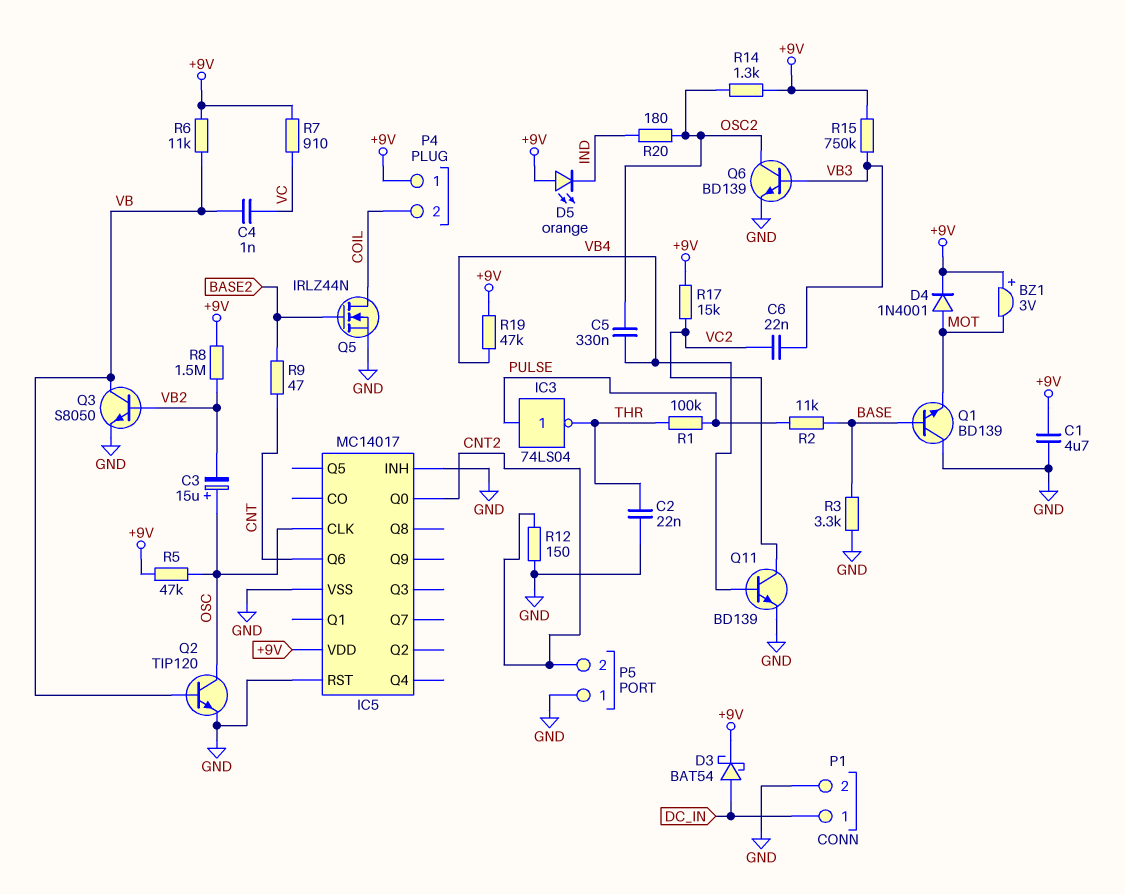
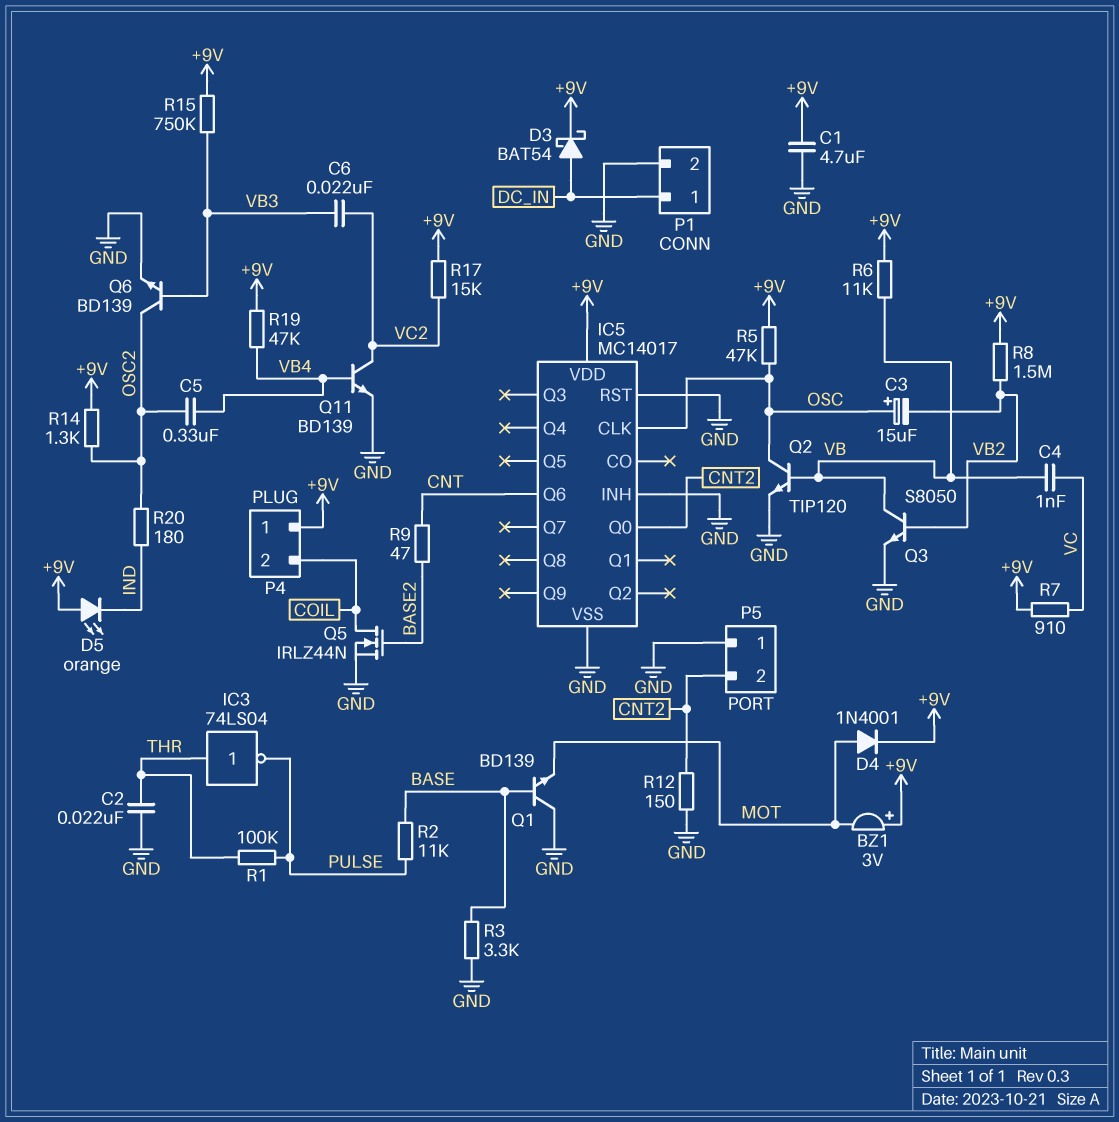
IC3: NOT 74LS04 (in PULSE, out THR) -> NOT 74LS04 (in THR, out PULSE)

